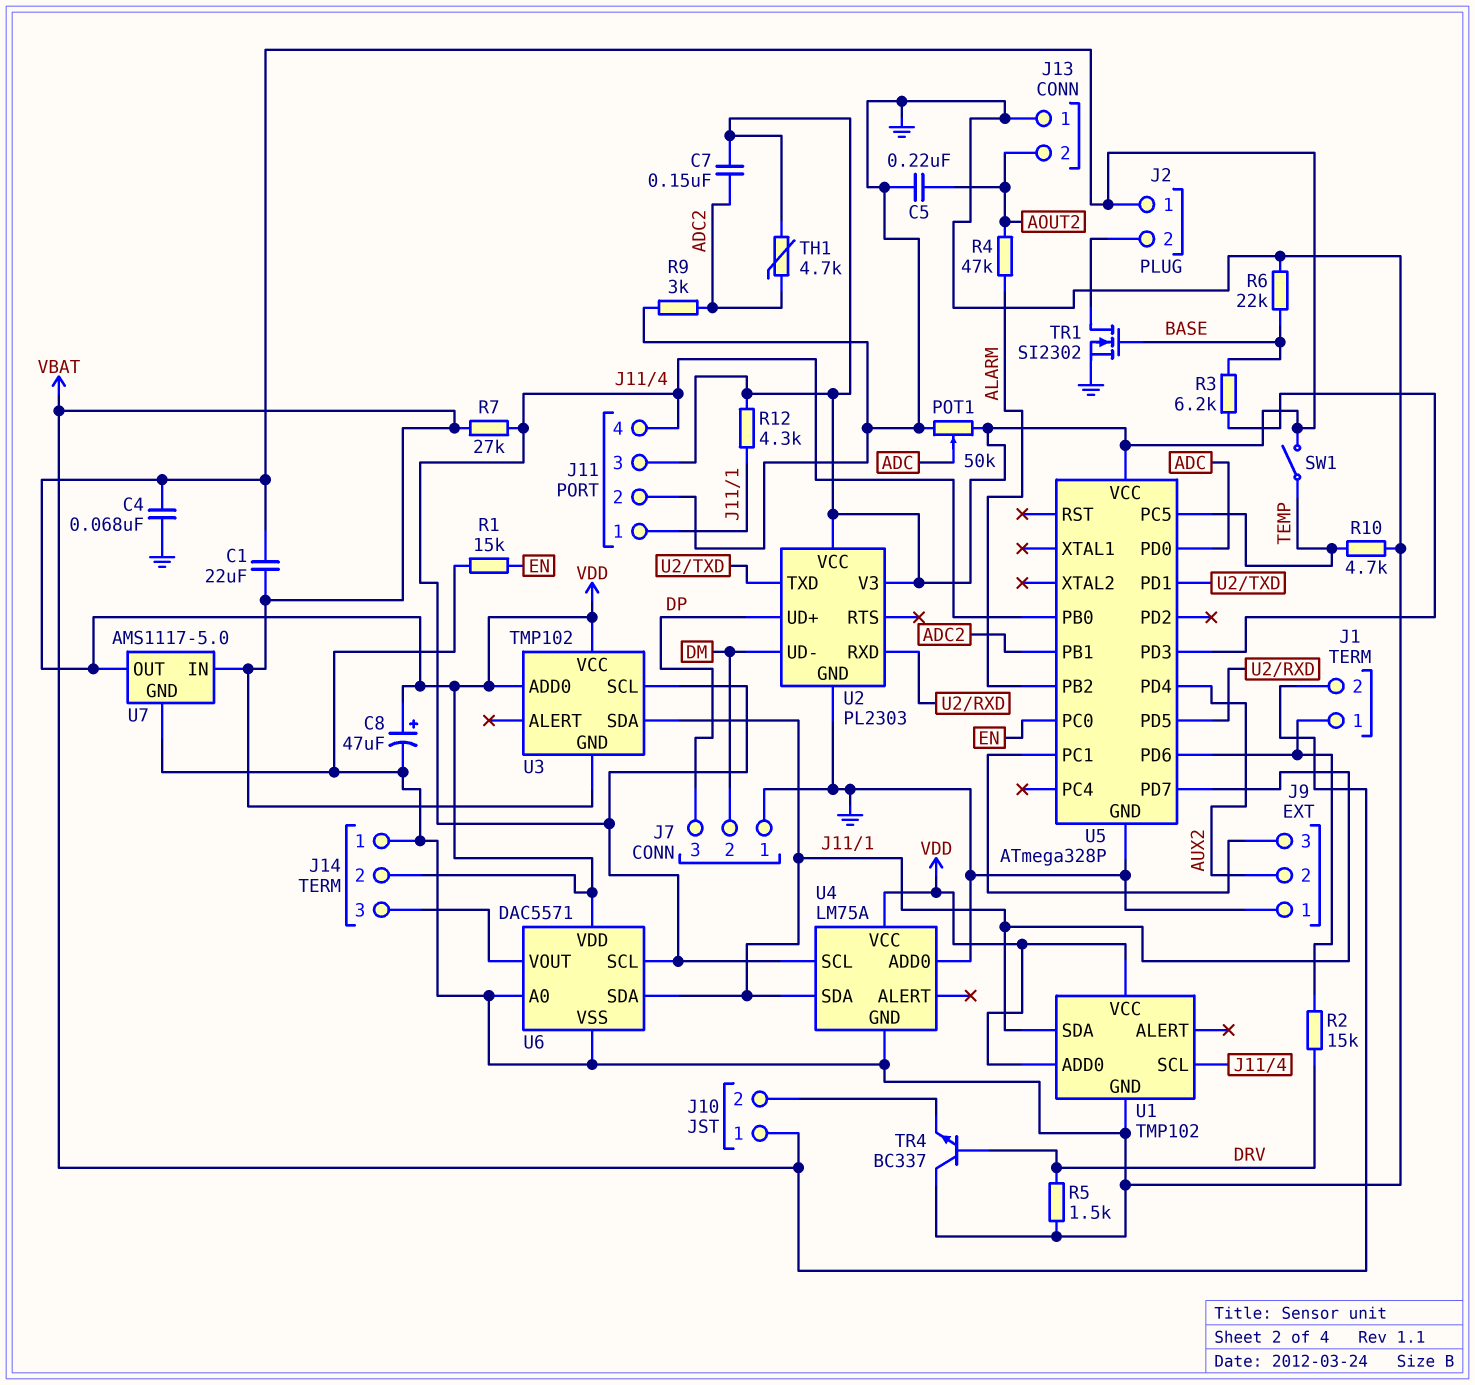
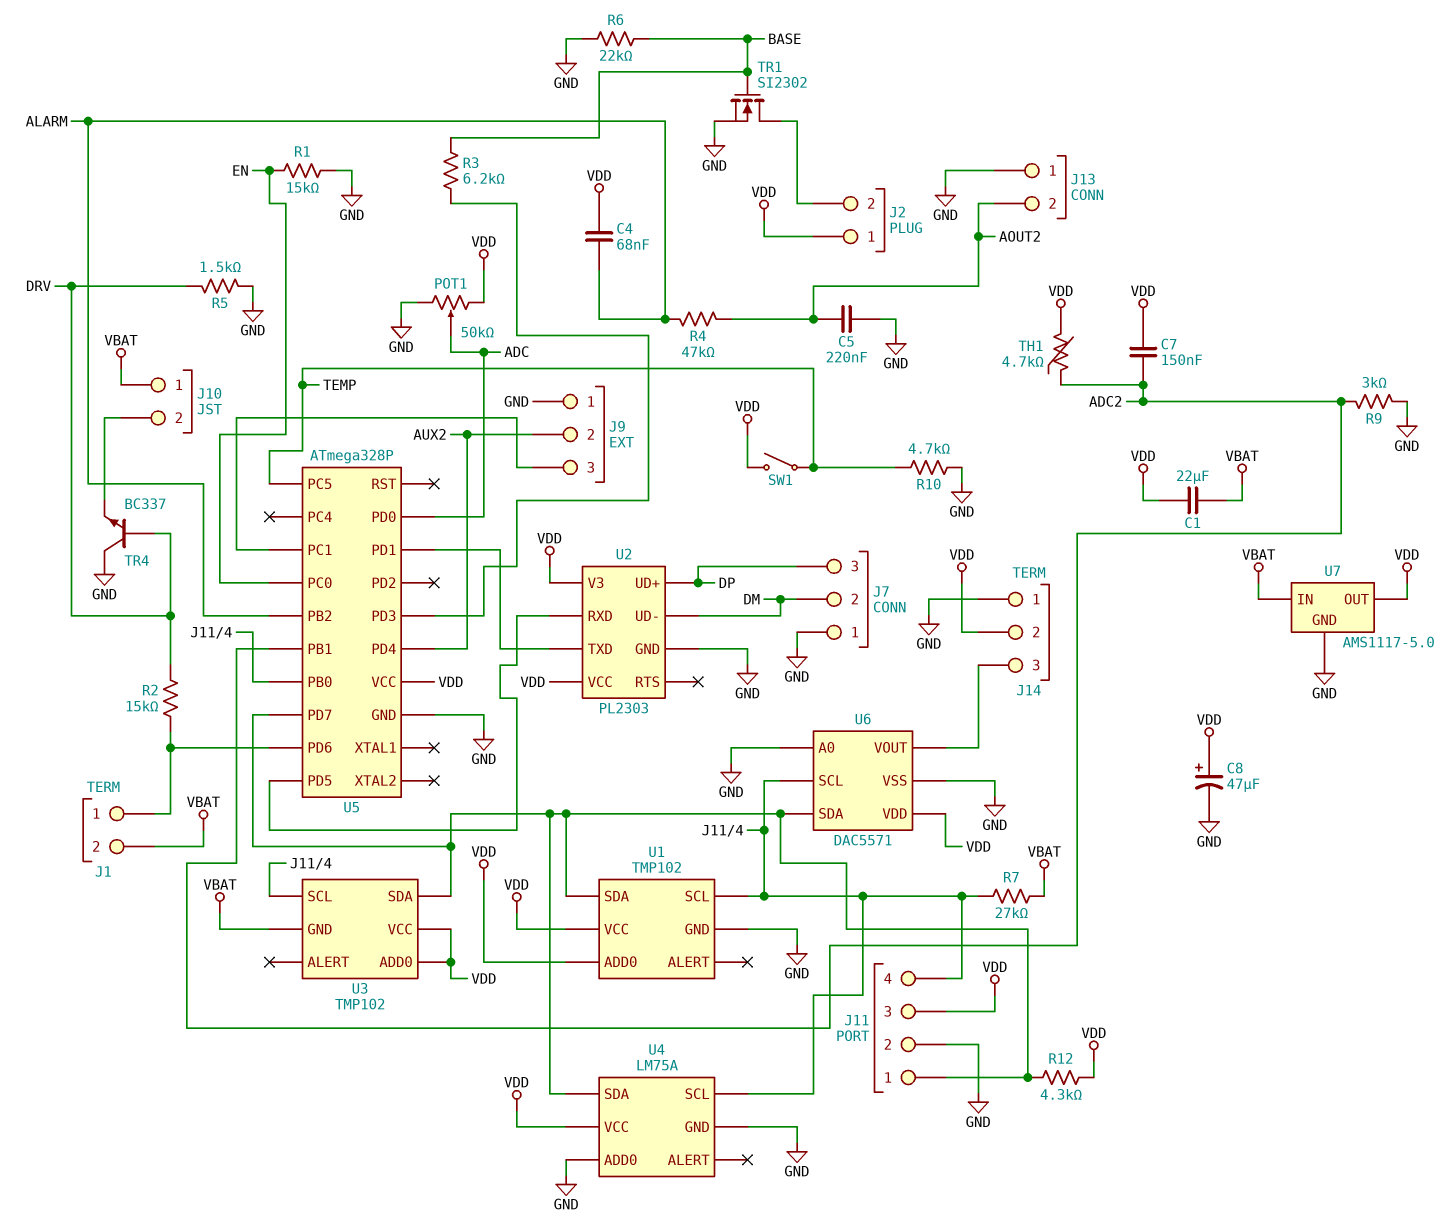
C4: 68nF (GND, VDD) -> 68nF (ALARM, VDD)

